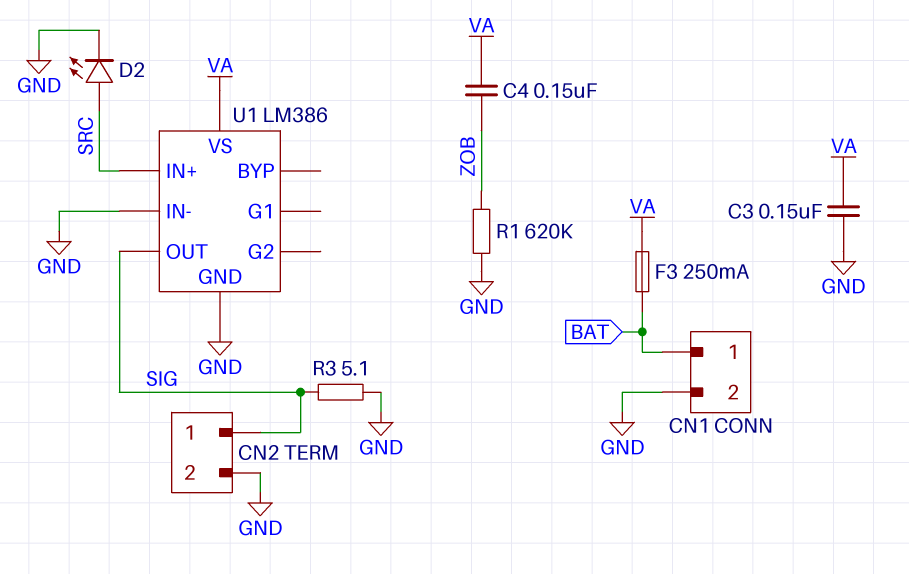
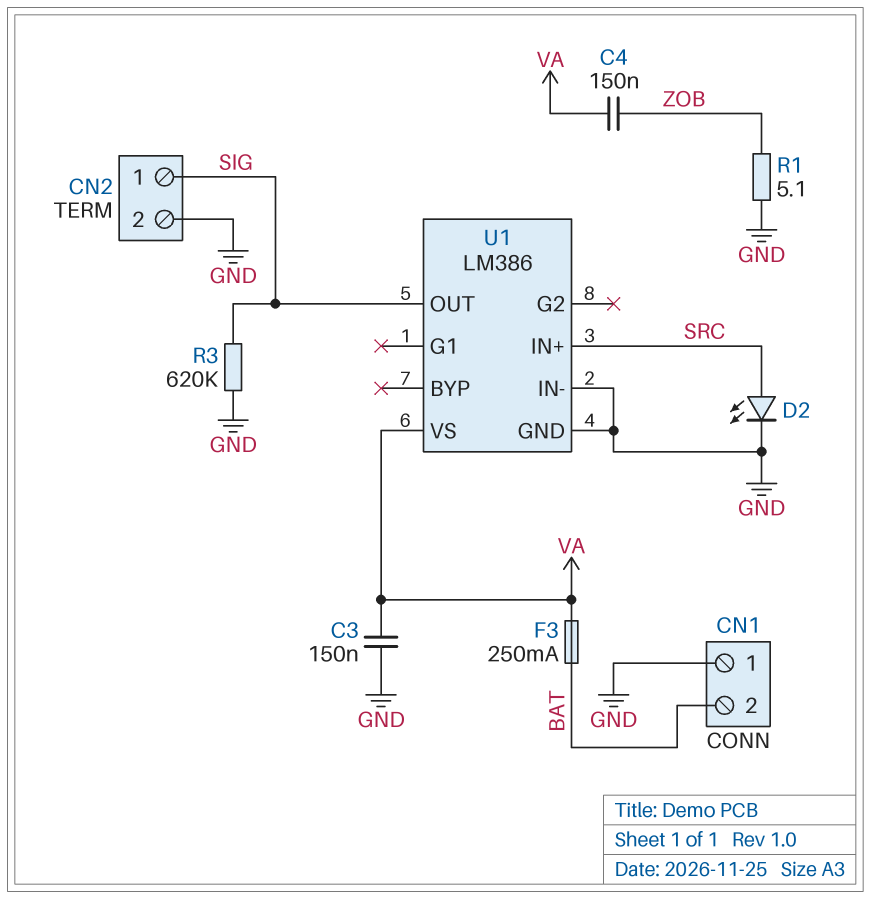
CN1 pin 1: BAT -> GND
CN1 pin 2: GND -> BAT
R1: 620k (GND, ZOB) -> 5.1 (GND, ZOB)
R3: 5.1 (GND, SIG) -> 620k (GND, SIG)

